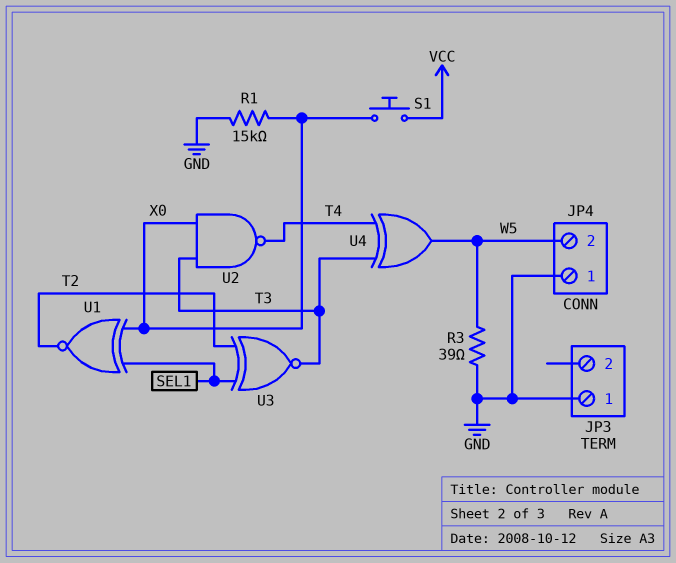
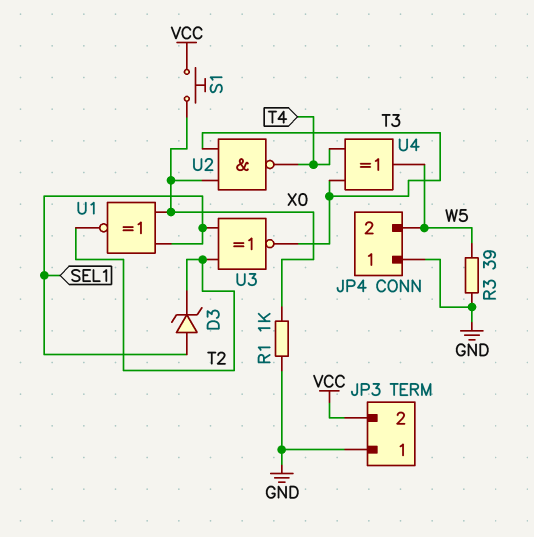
D3: none -> zener (A SEL1, K T2)
JP3 pin 2: none -> VCC
R1: 15k (GND, X0) -> 1k (GND, X0)

